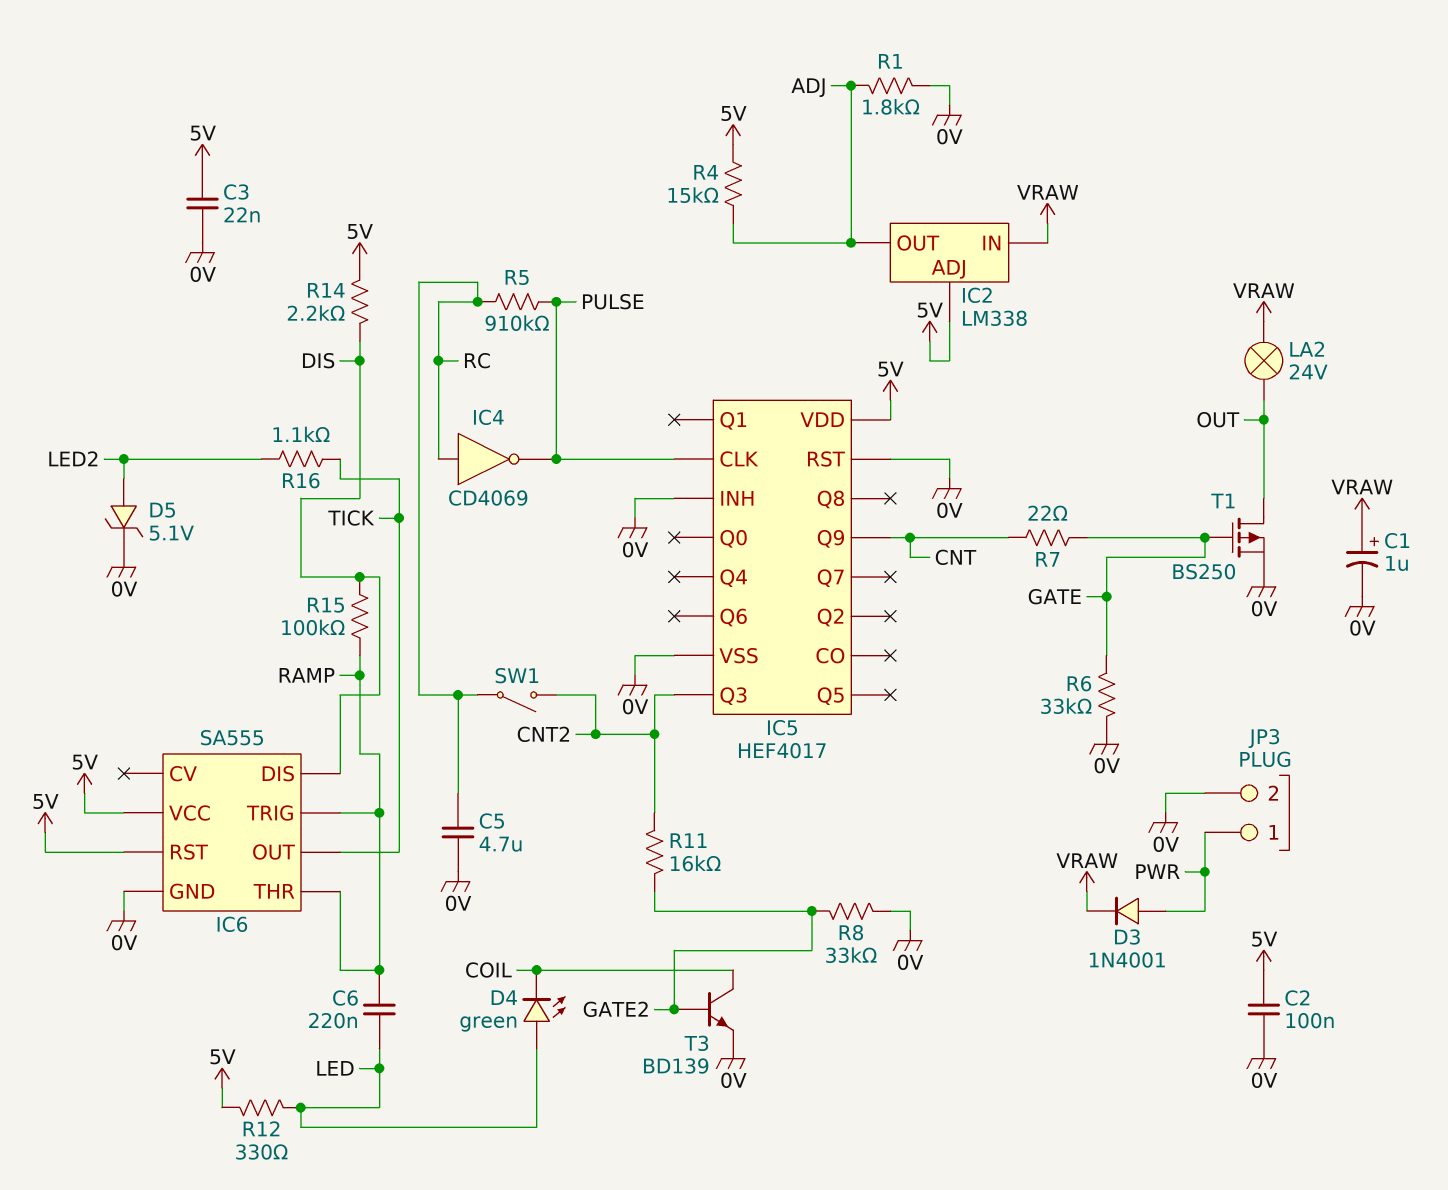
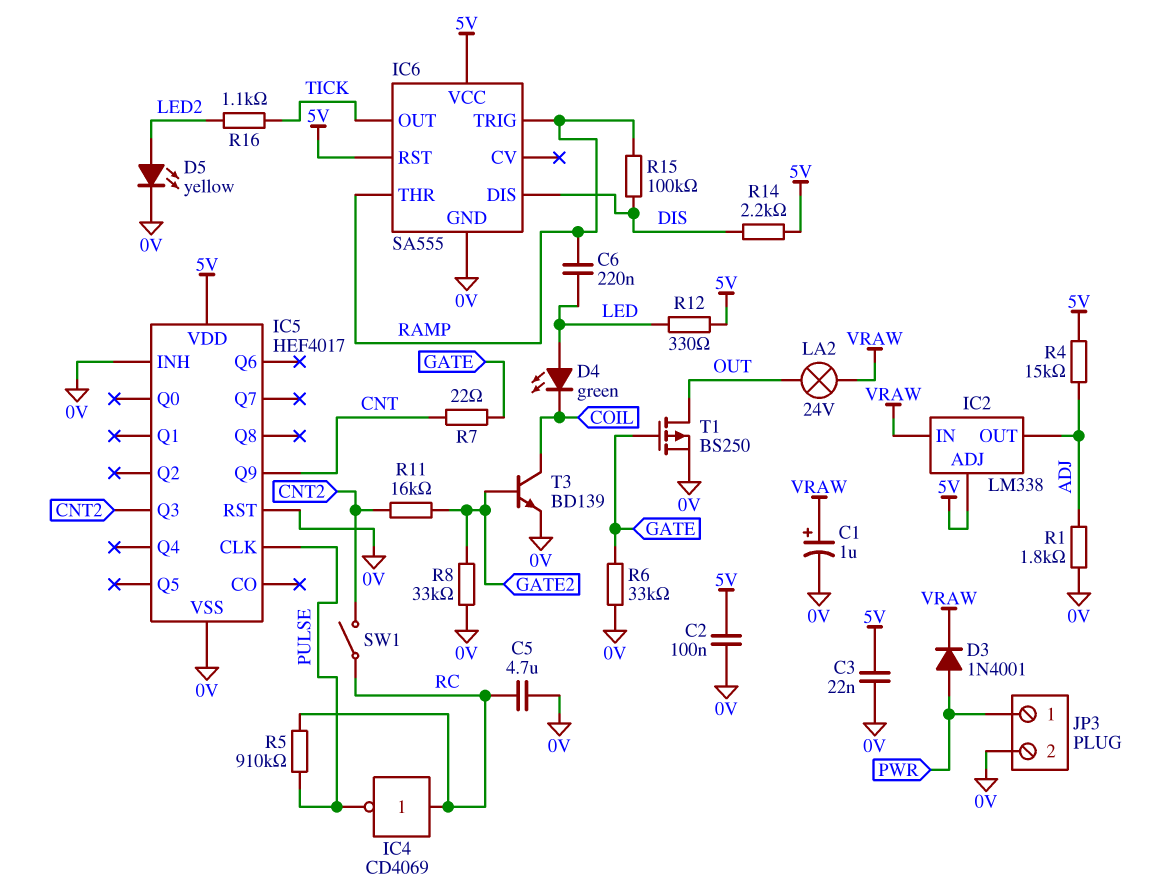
D5: zener 5.1V (A LED2, K 0V) -> LED yellow (A LED2, K 0V)

